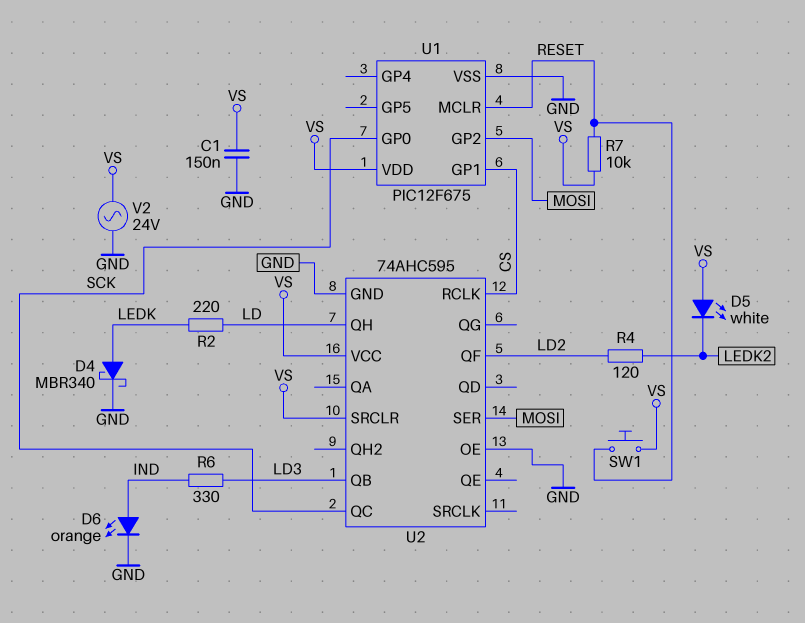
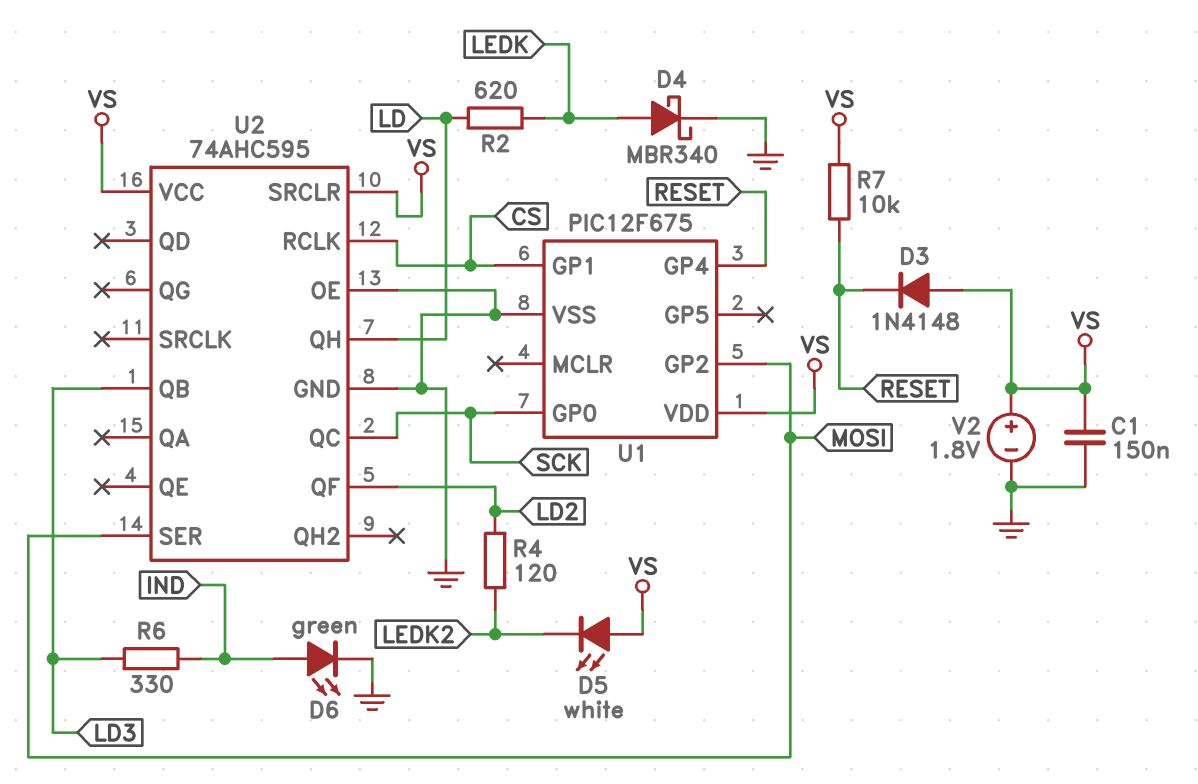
D3: none -> diode 1N4148 (A VS, K RESET)
D6: LED orange (A IND, K GND) -> LED green (A IND, K GND)
R2: 220 (LD, LEDK) -> 620 (LD, LEDK)
SW1: button (RESET, VS) -> none
U1 pin GP4: none -> RESET
U1 pin MCLR: RESET -> none
V2: AC 24V (GND, VS) -> 1.8V (plus VS, minus GND)

